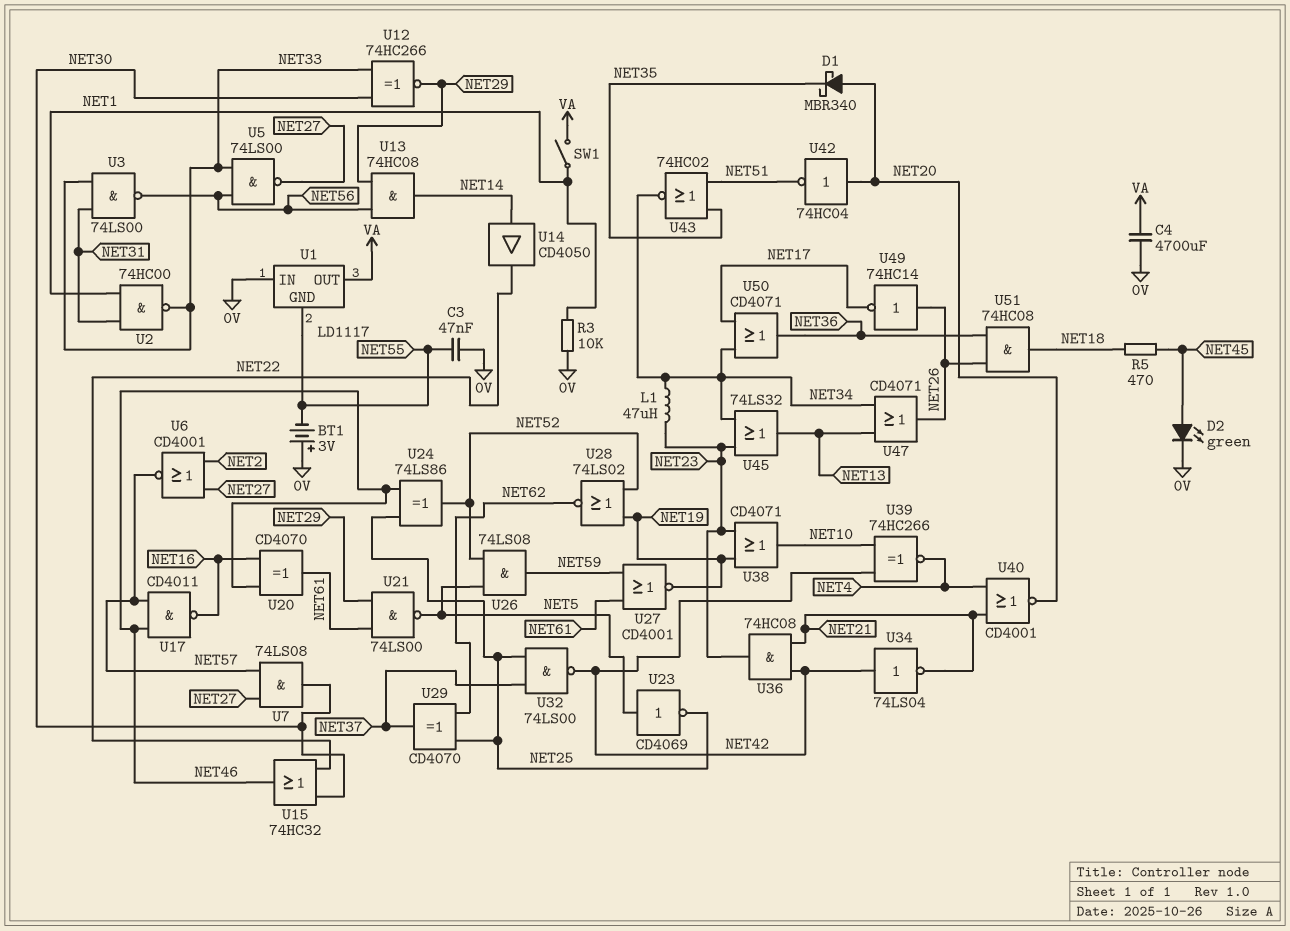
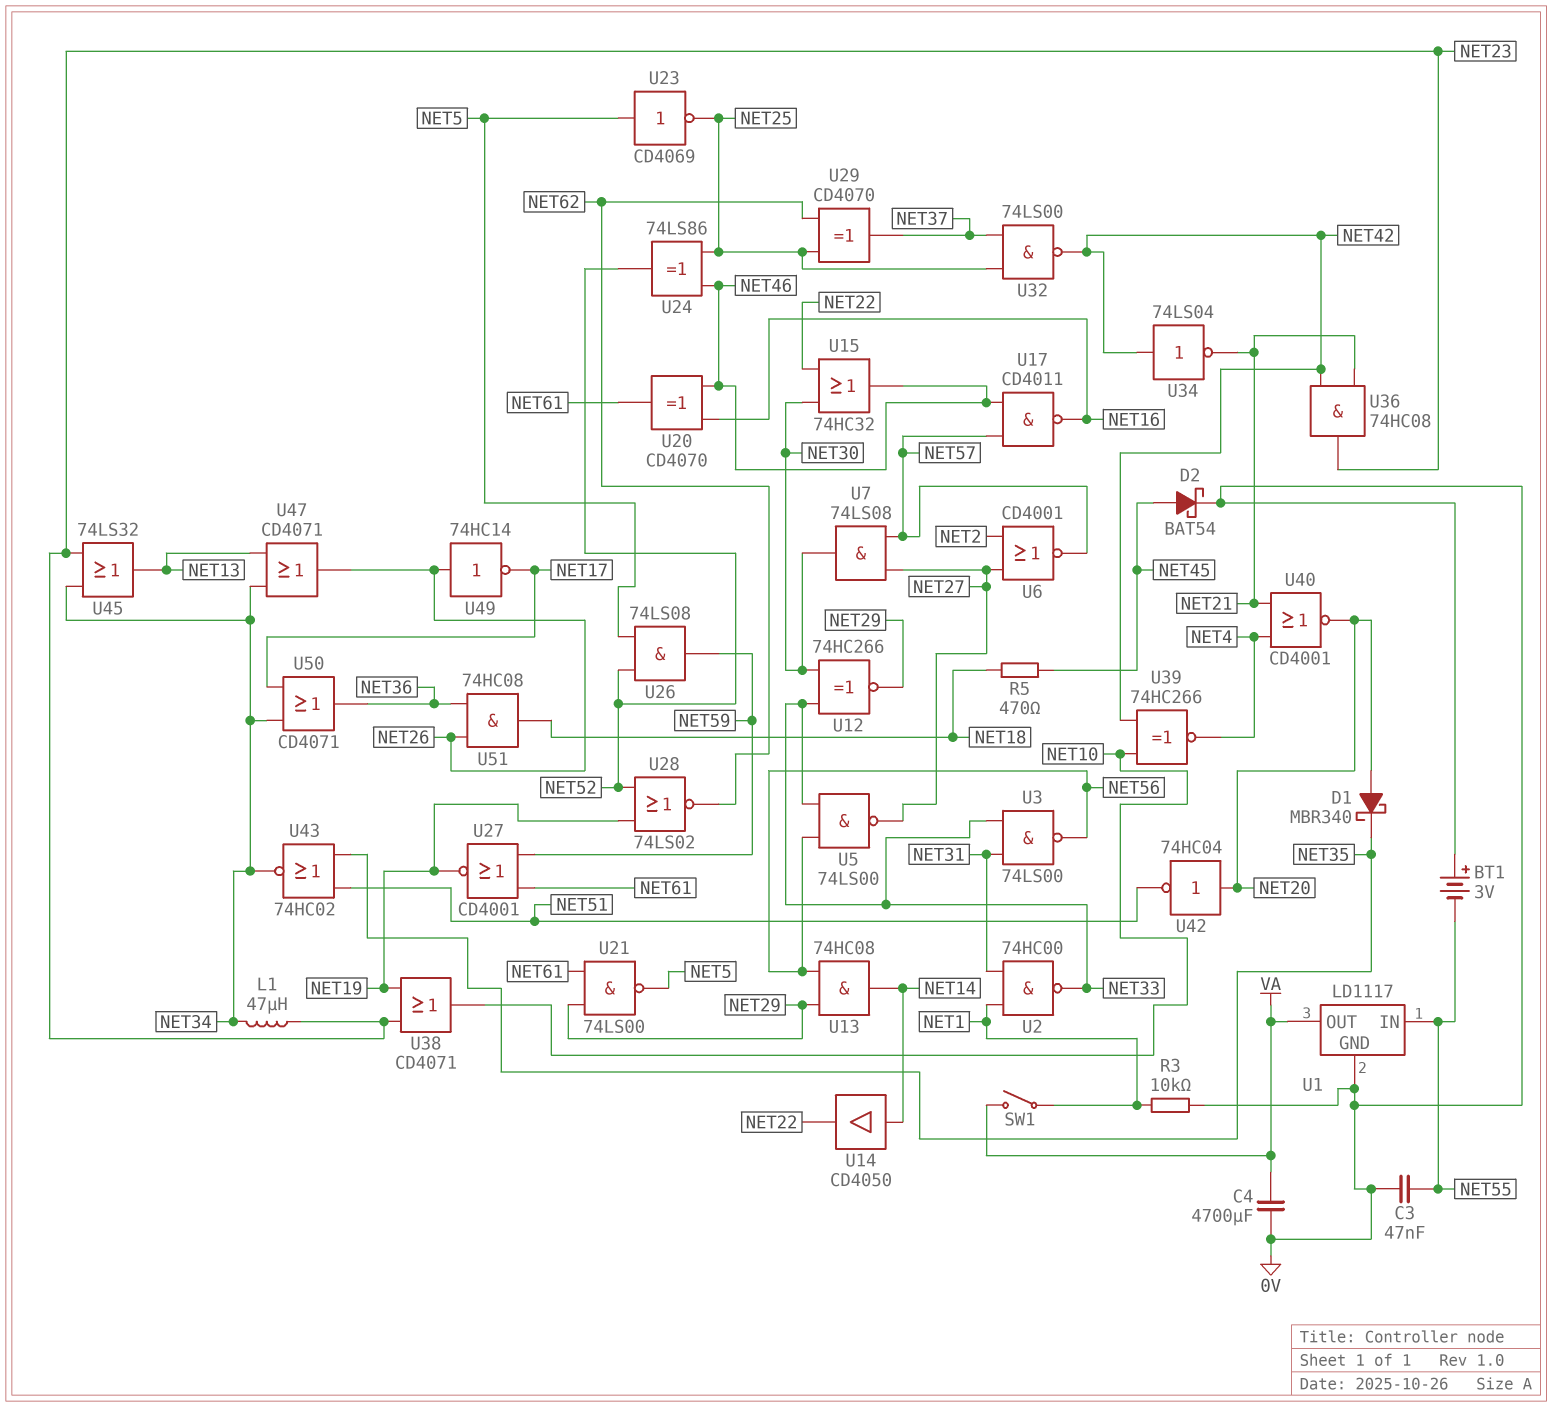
D2: LED green (A NET45, K 0V) -> schottky BAT54 (A NET45, K 0V)
U1 pin GND: NET55 -> 0V
U1 pin IN: 0V -> NET55

